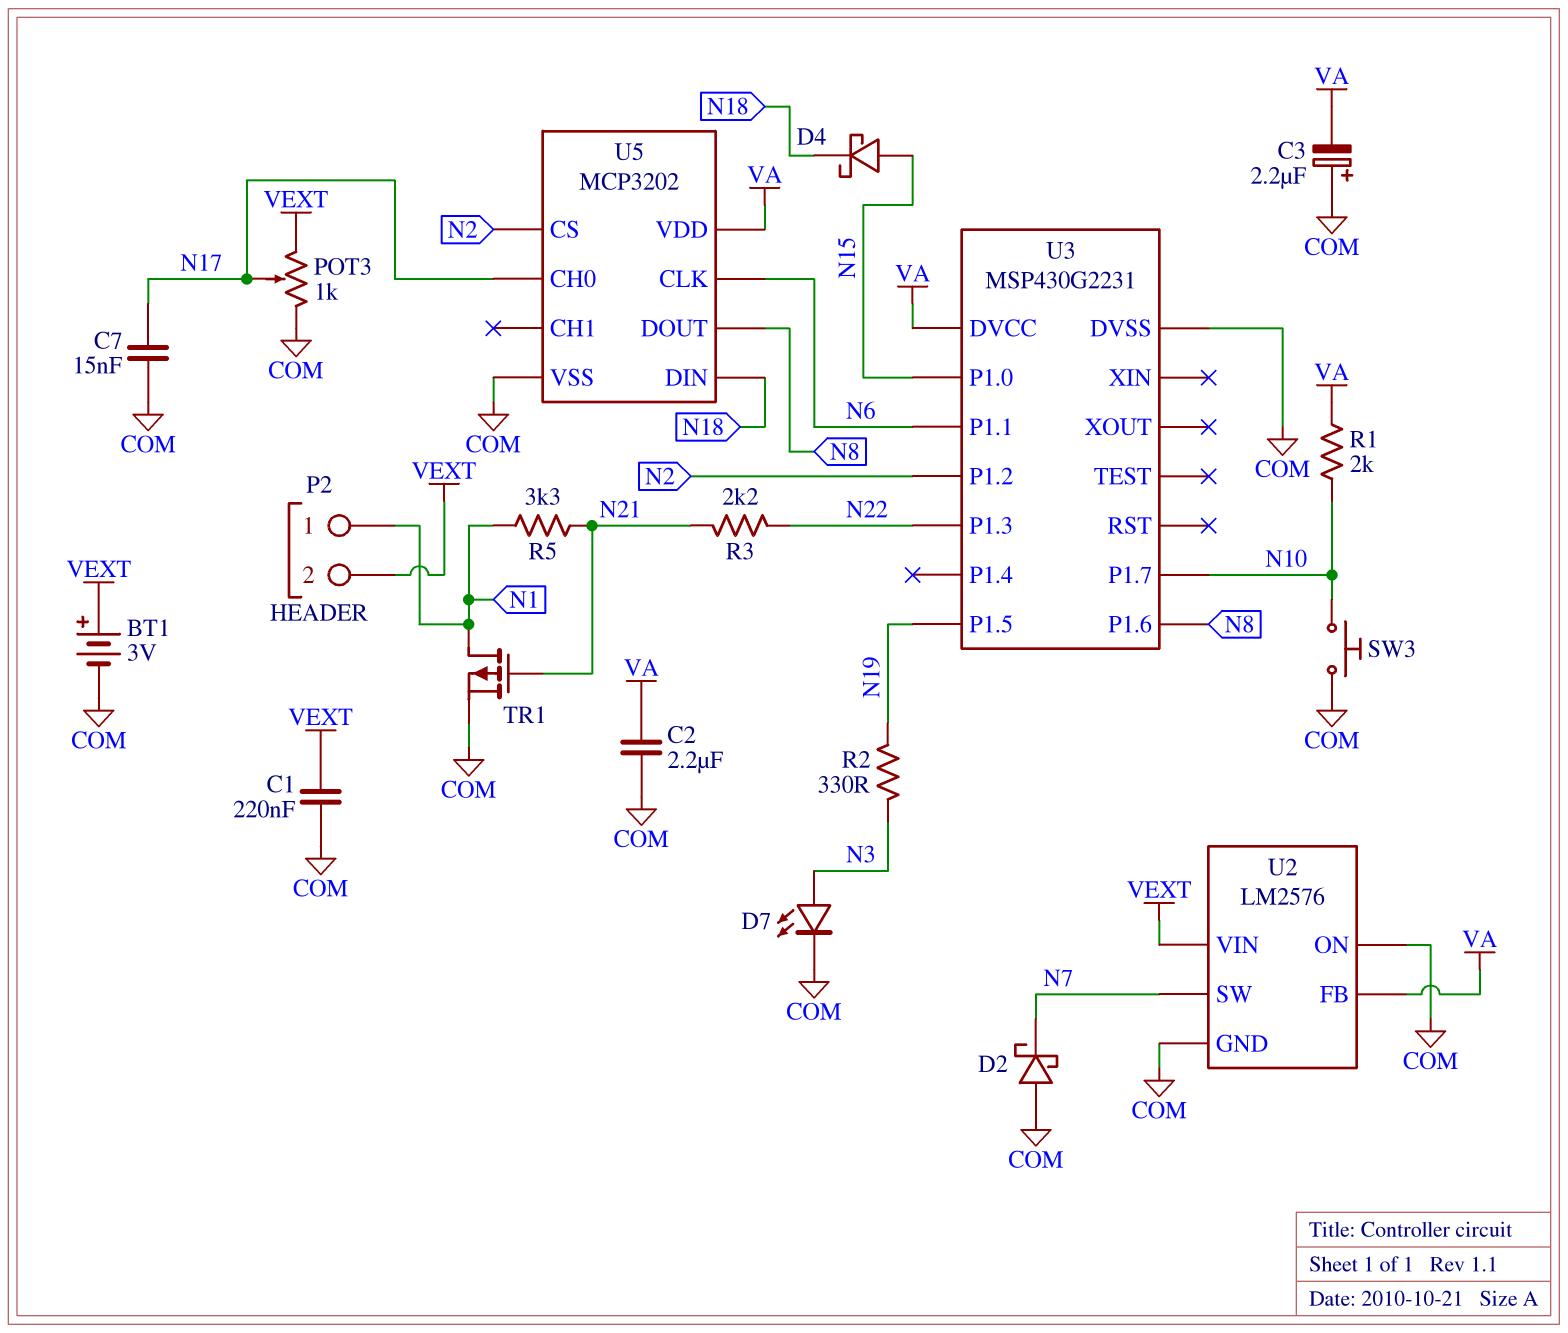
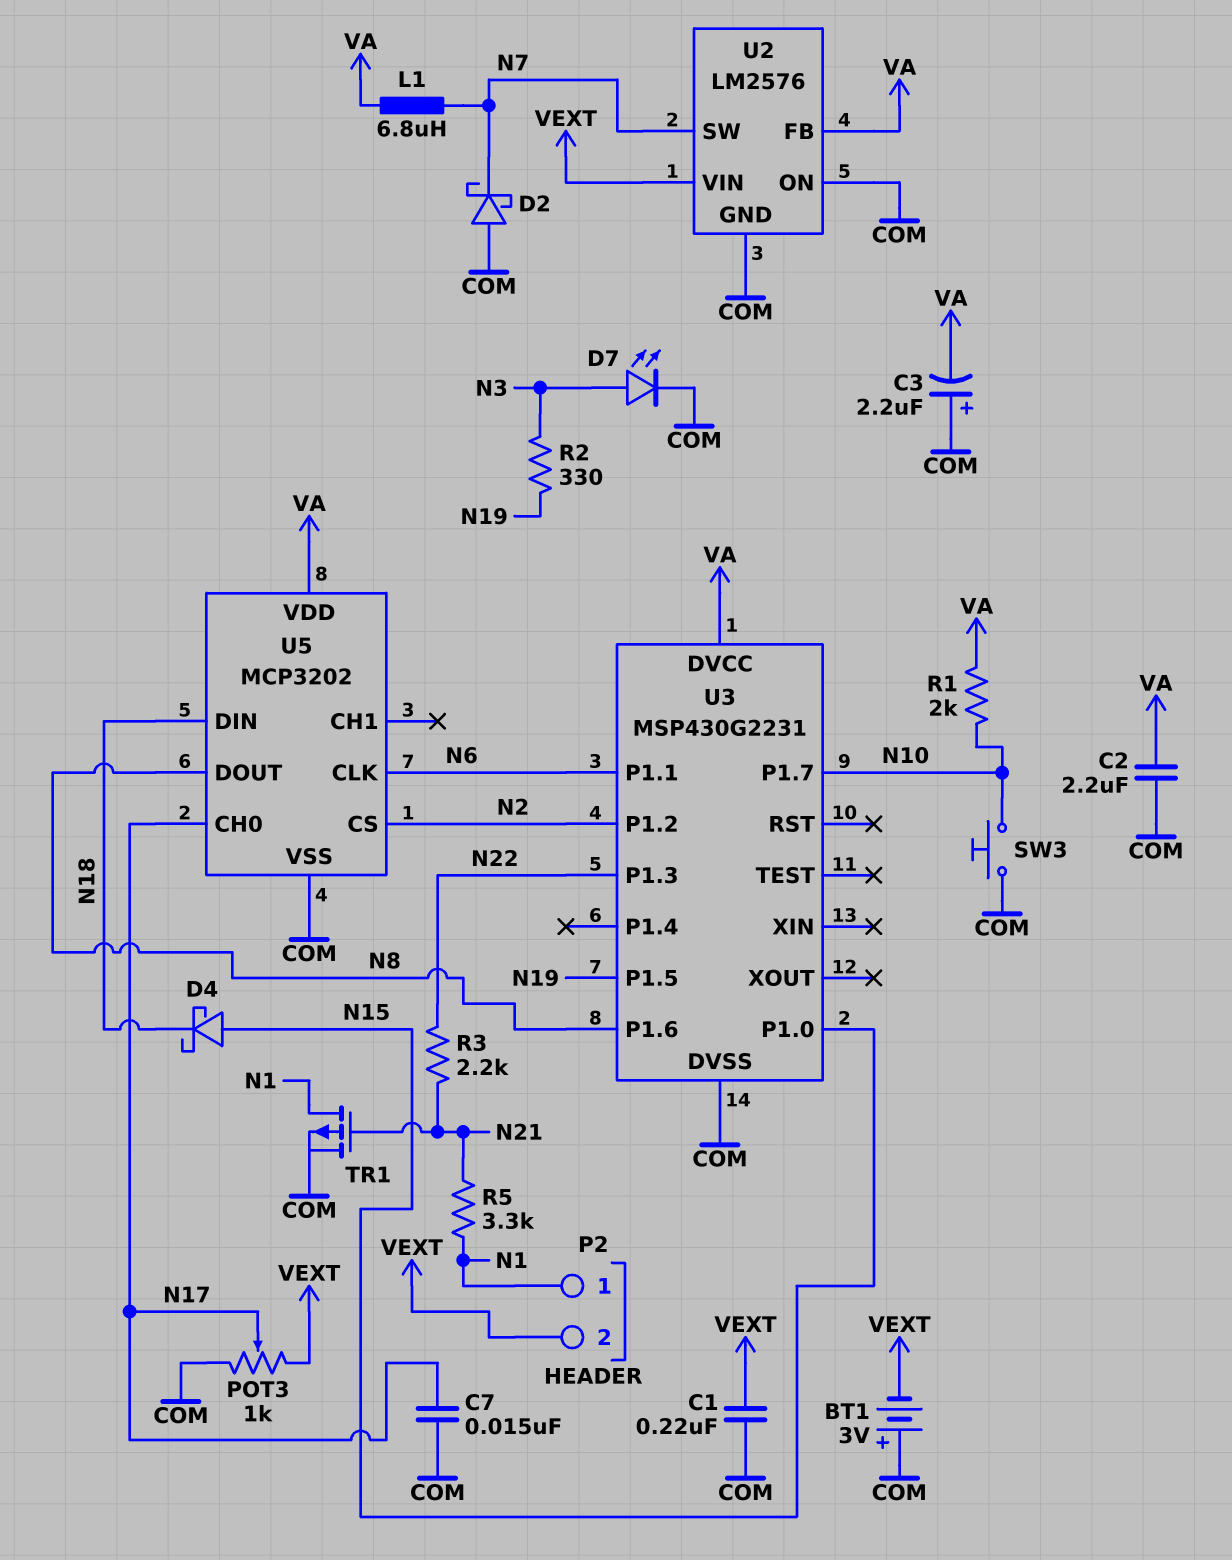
BT1: 3V (plus VEXT, minus COM) -> 3V (plus COM, minus VEXT)
L1: none -> 6.8uH (N7, VA)

